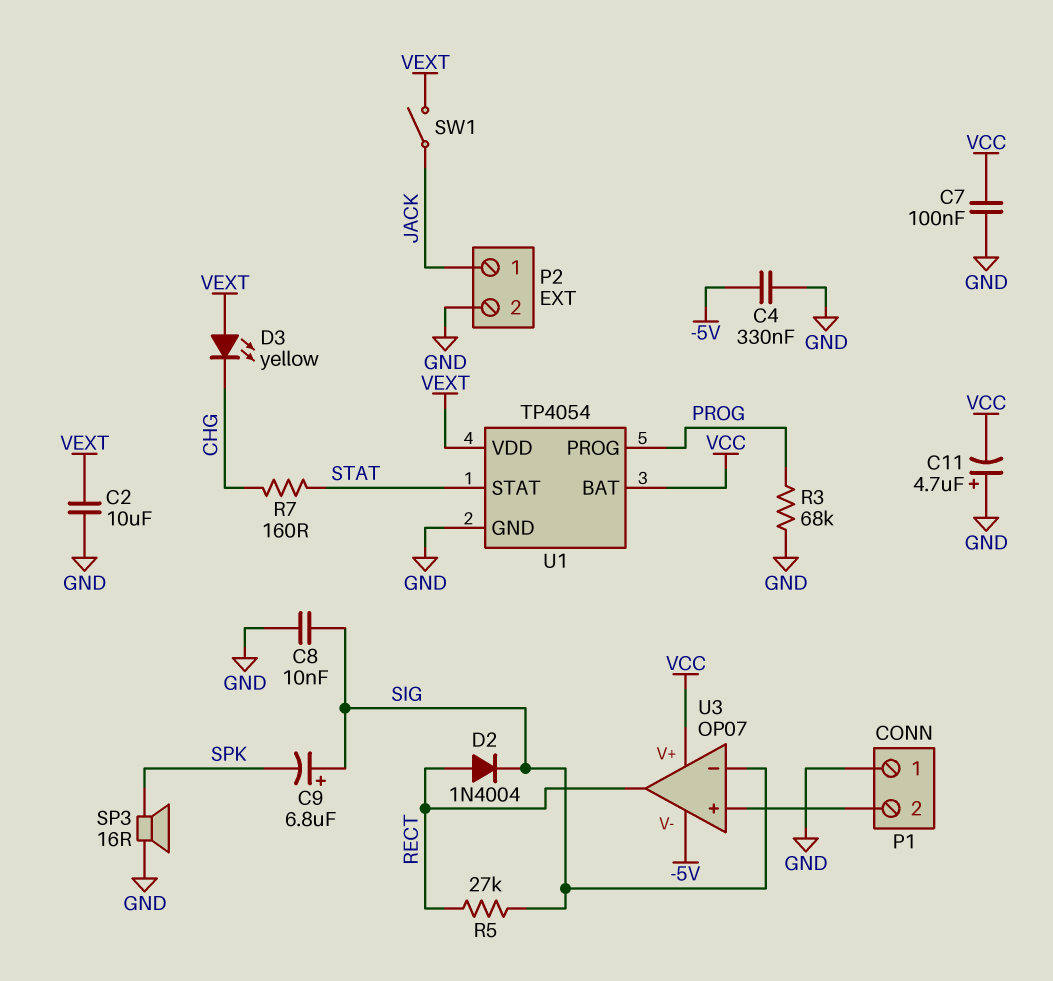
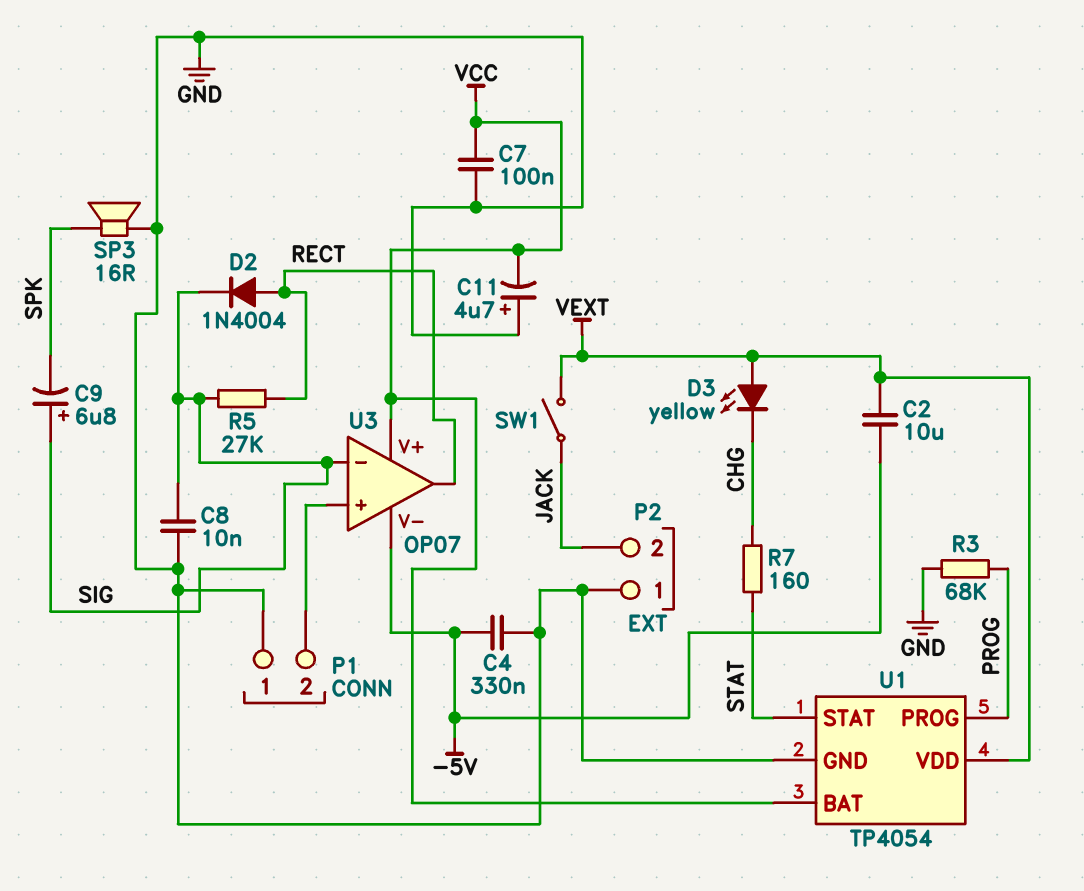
C2: 10uF (GND, VEXT) -> 10uF (-5V, VEXT)
P2 pin 1: JACK -> GND
P2 pin 2: GND -> JACK

